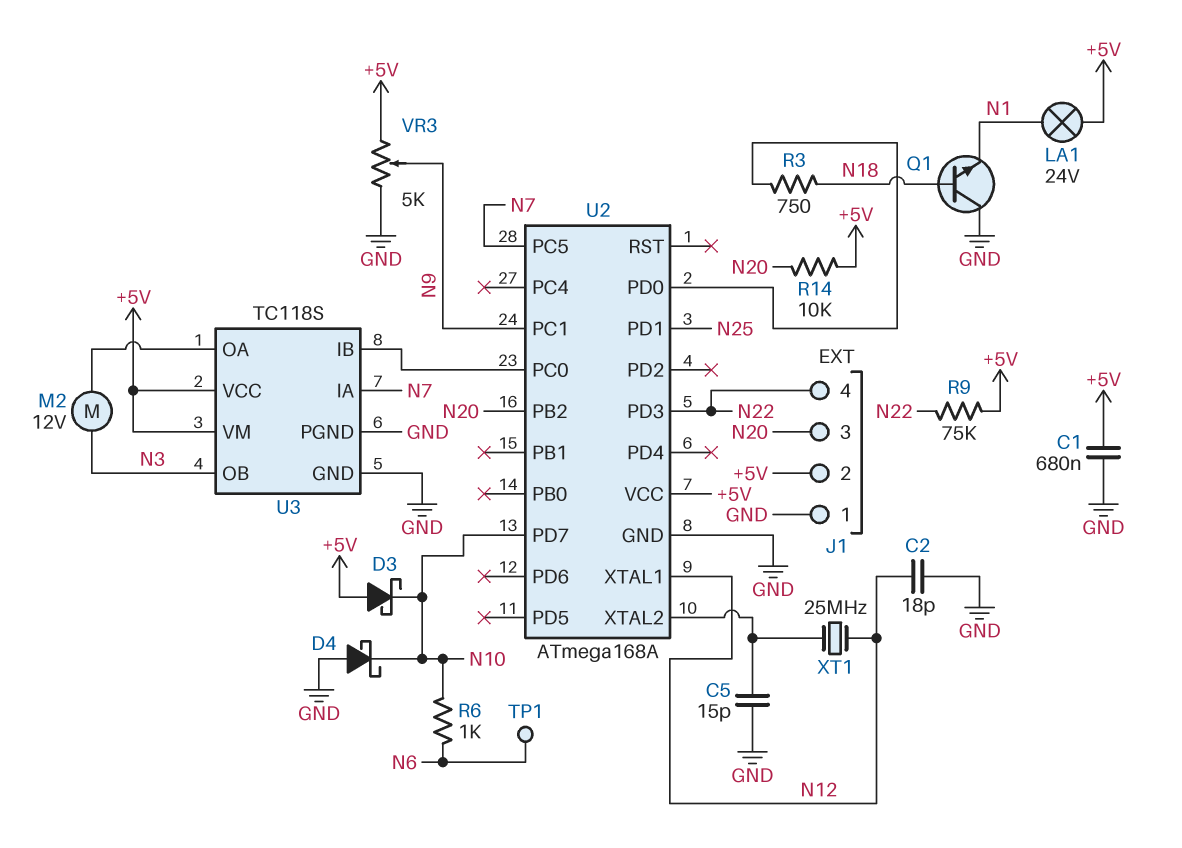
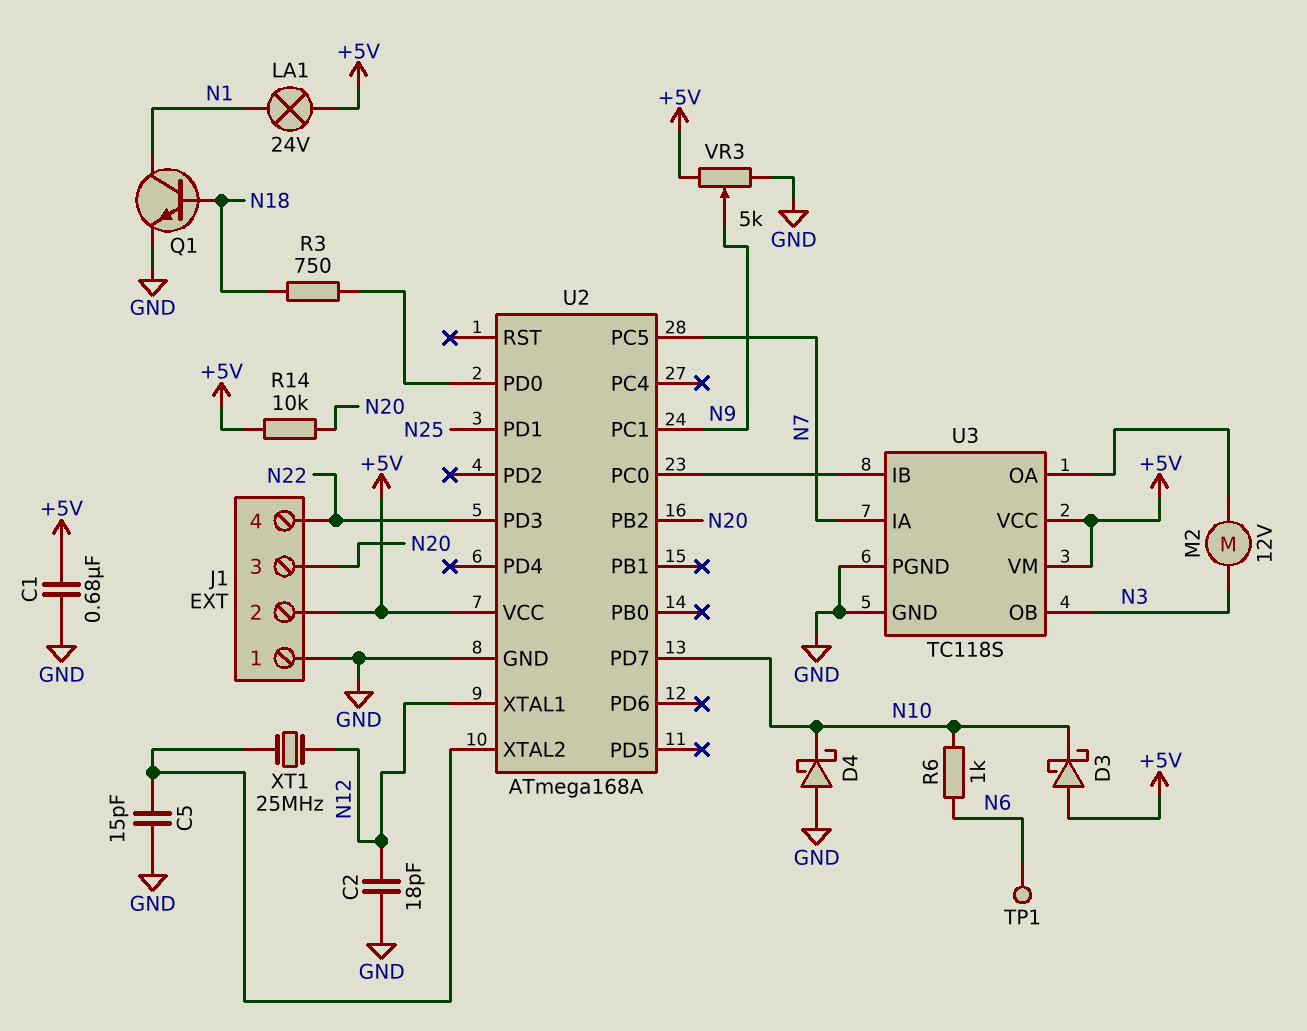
Q1: NPN (B N18, C GND, E N1) -> NPN (B N18, C N1, E GND)
R9: 75k (+5V, N22) -> none

